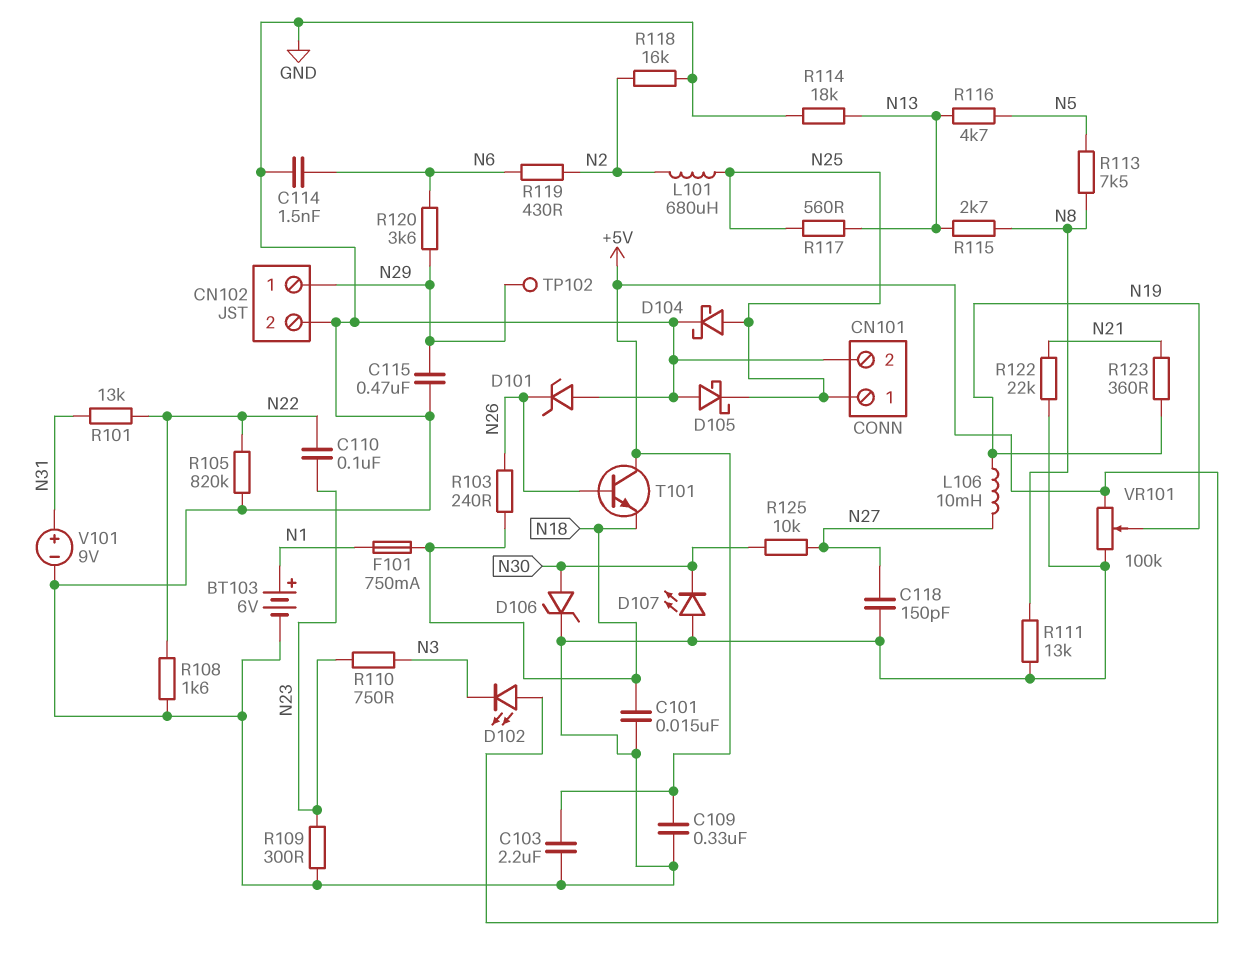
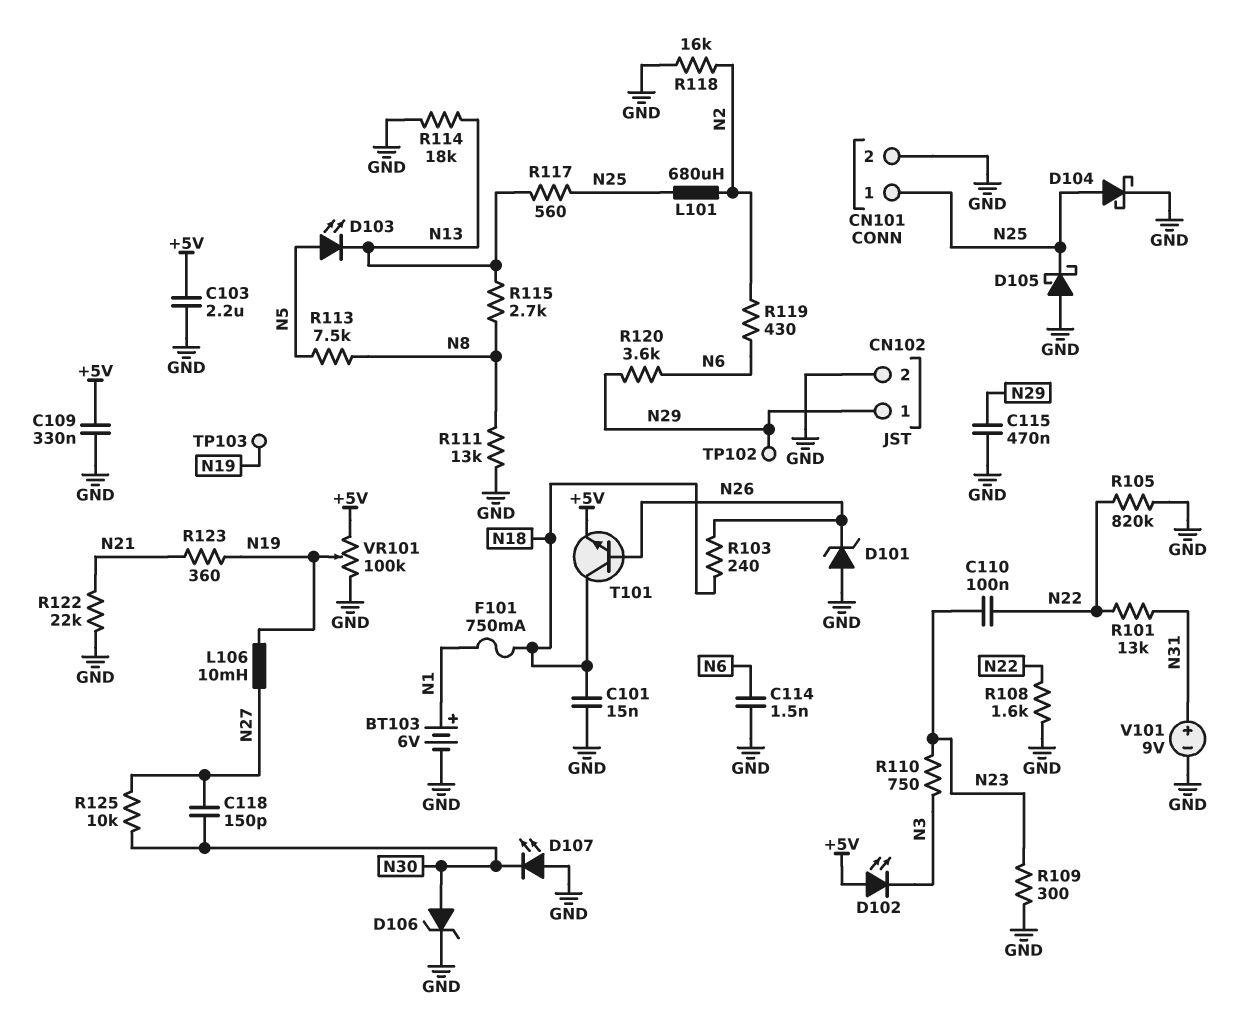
C118: 150pF (GND, N27) -> 150pF (N27, N30)
D103: none -> LED (A N5, K N13)
R116: 4.7k (N5, N13) -> none
T101: NPN (B N26, C +5V, E N18) -> NPN (B N26, C N18, E +5V)
TP103: none -> test point (N19)

